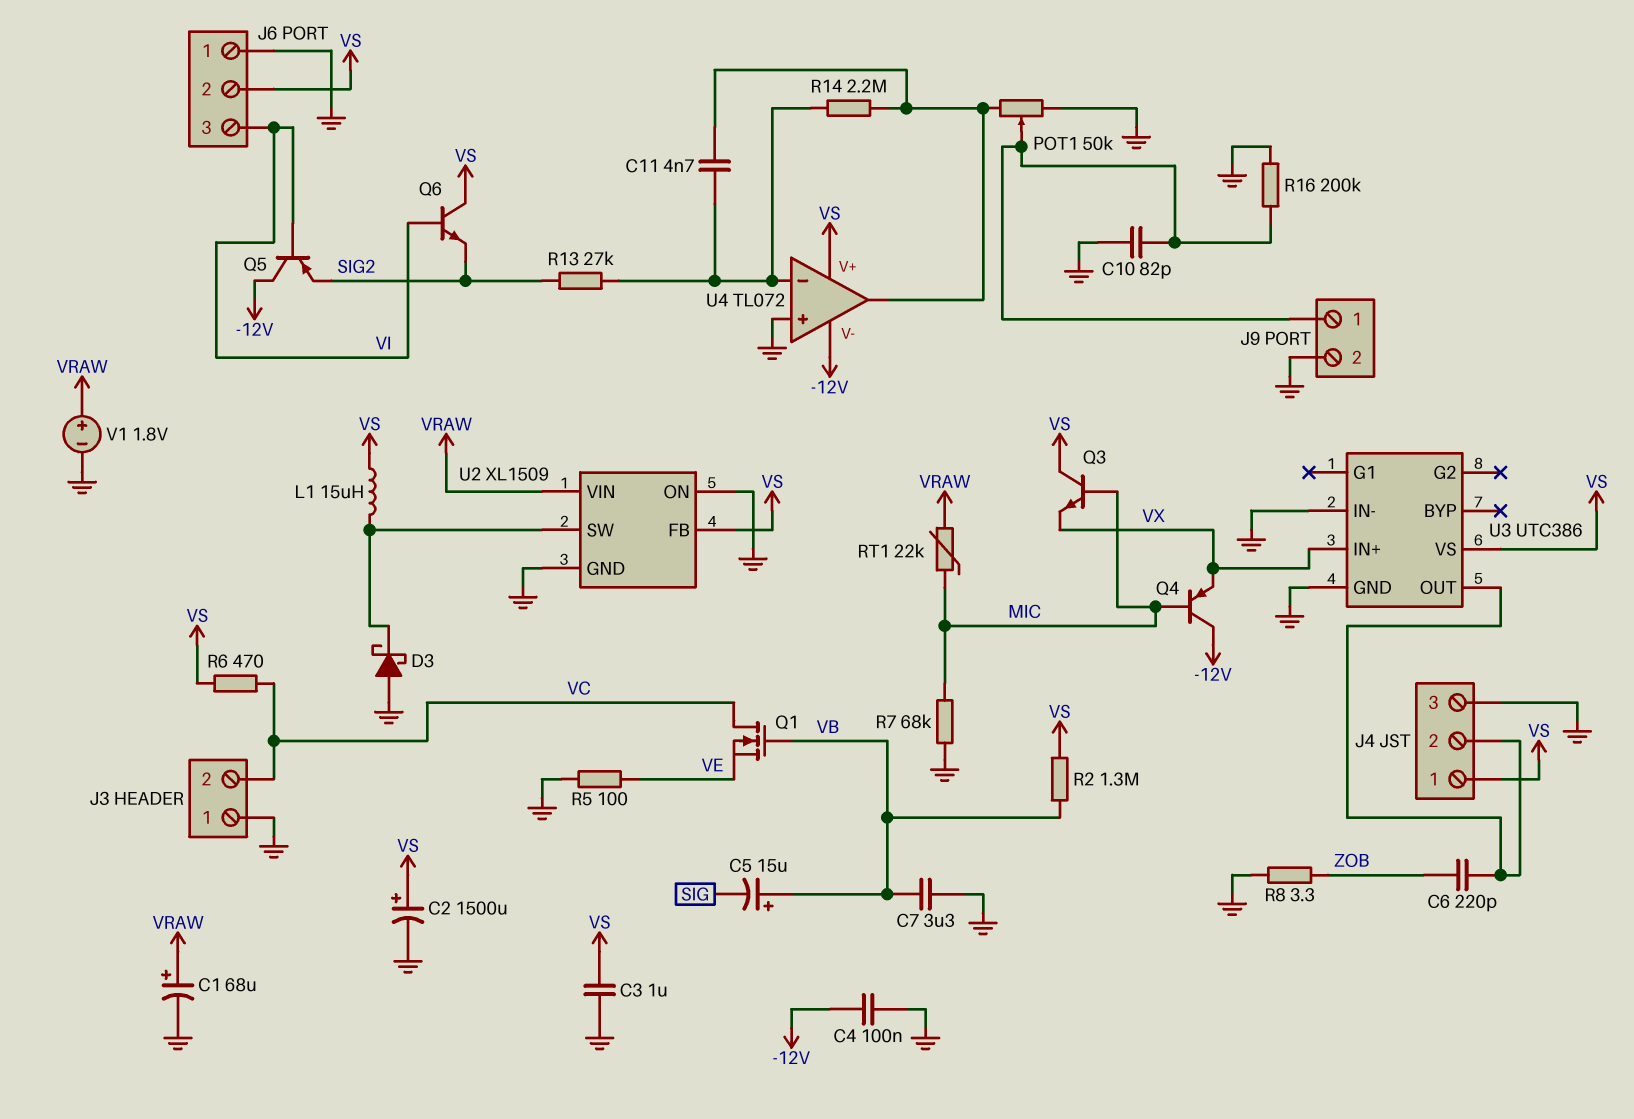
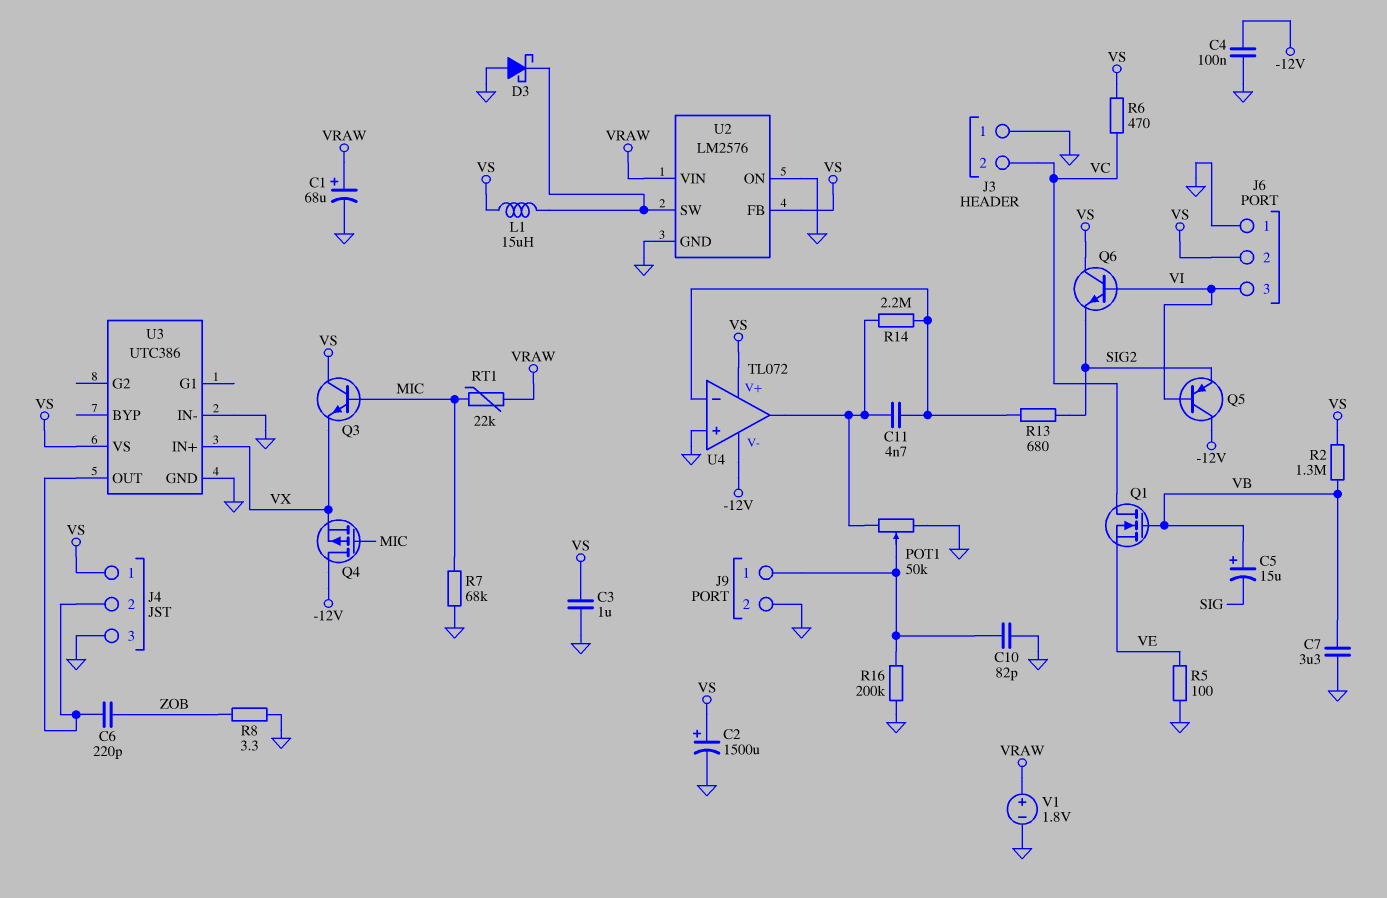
Q4: PNP (B MIC, C -12V, E VX) -> PMOS (G MIC, D -12V, S VX)
R13: 27k (SIG2, U4/in-) -> 680 (SIG2, U4/in-)
U2: XL1509 -> LM2576

